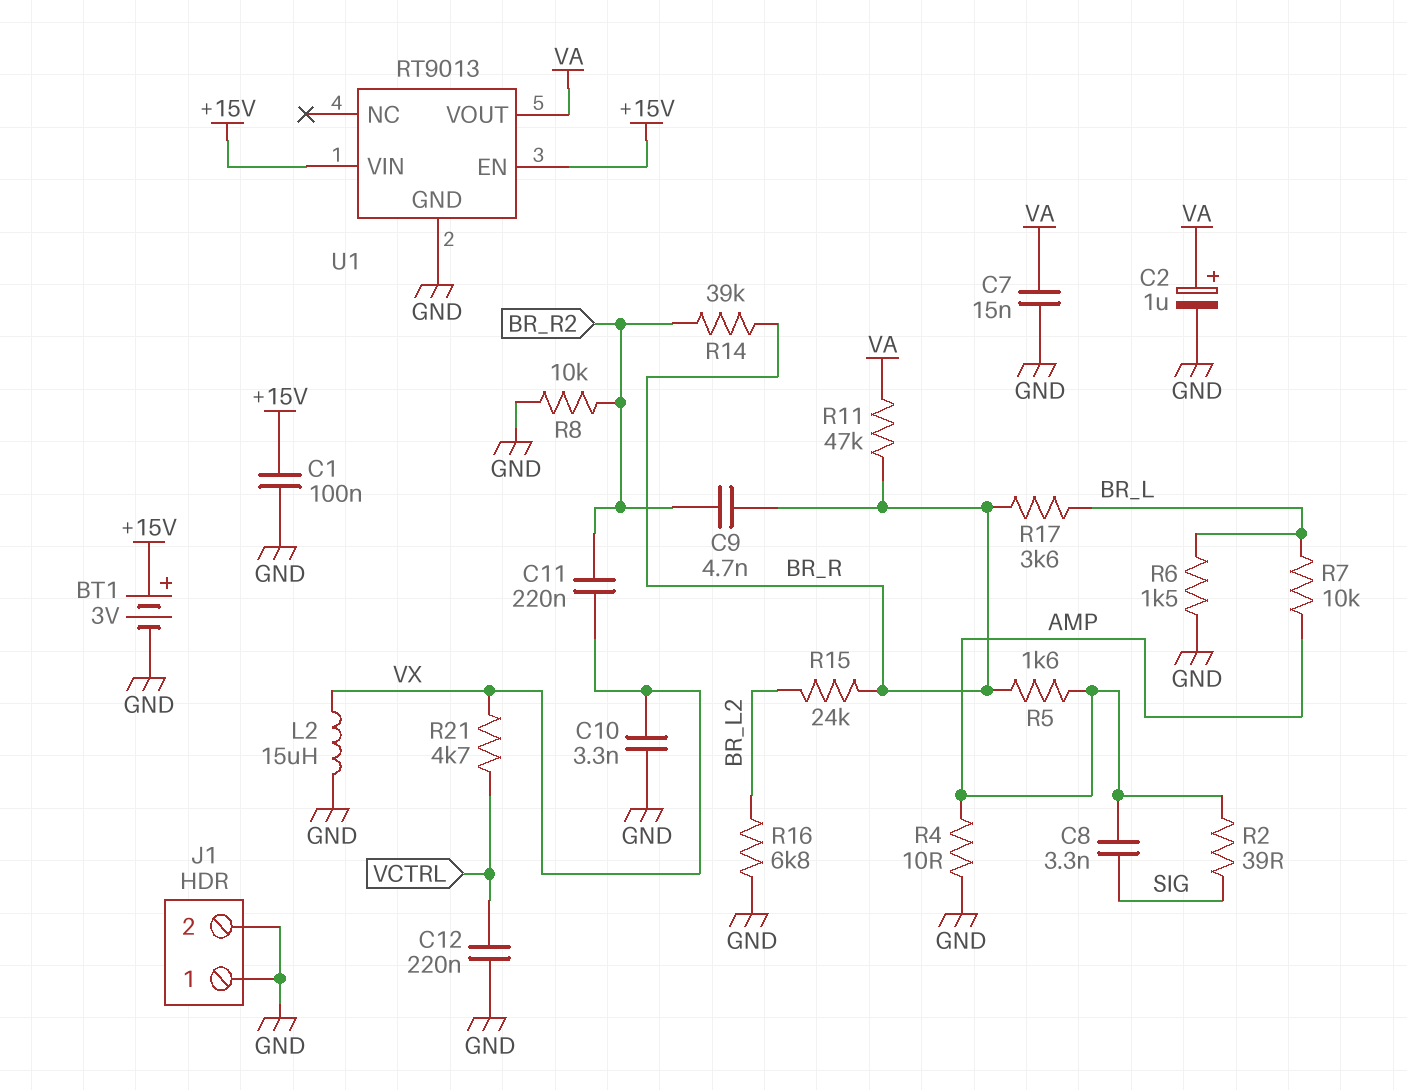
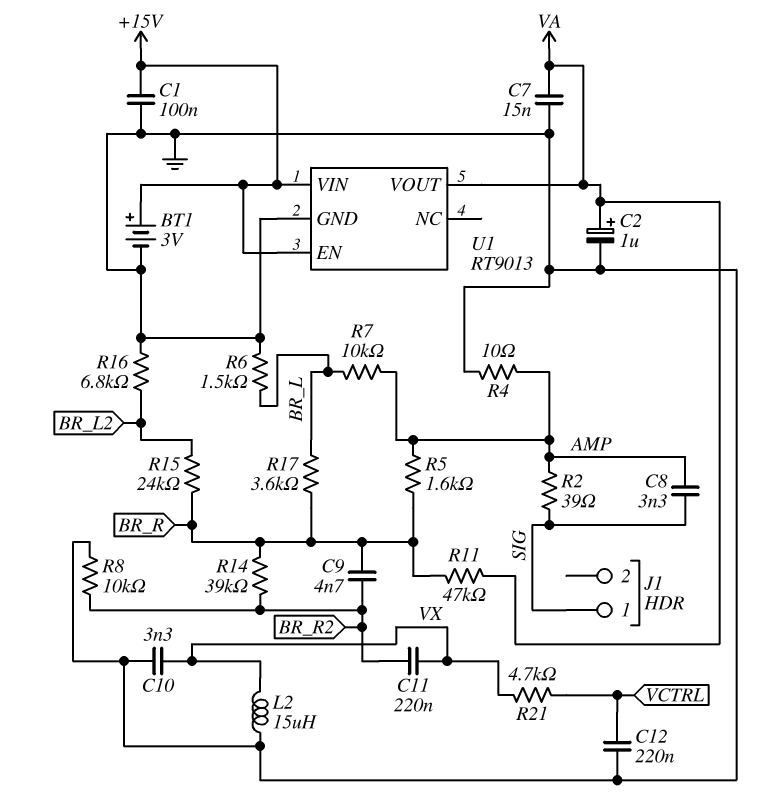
J1 pin 1: GND -> SIG
J1 pin 2: GND -> none

